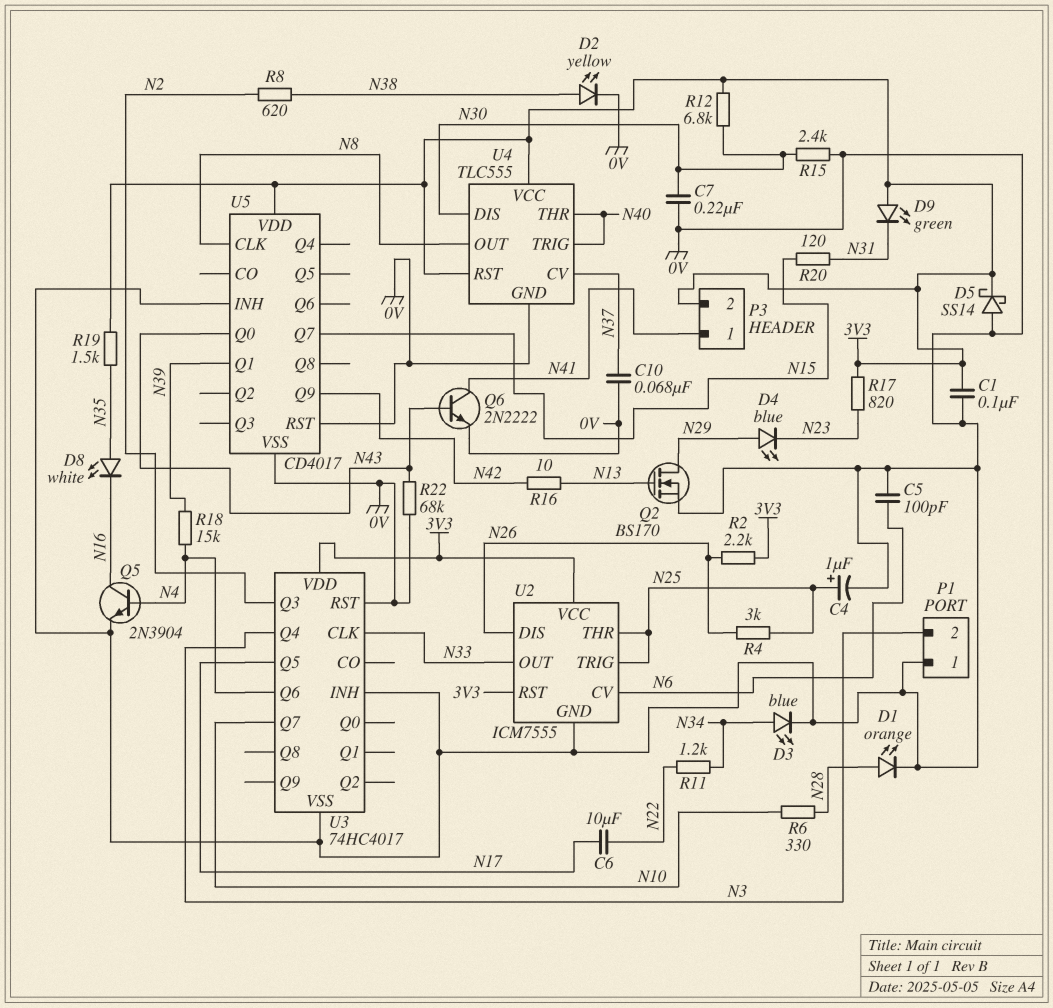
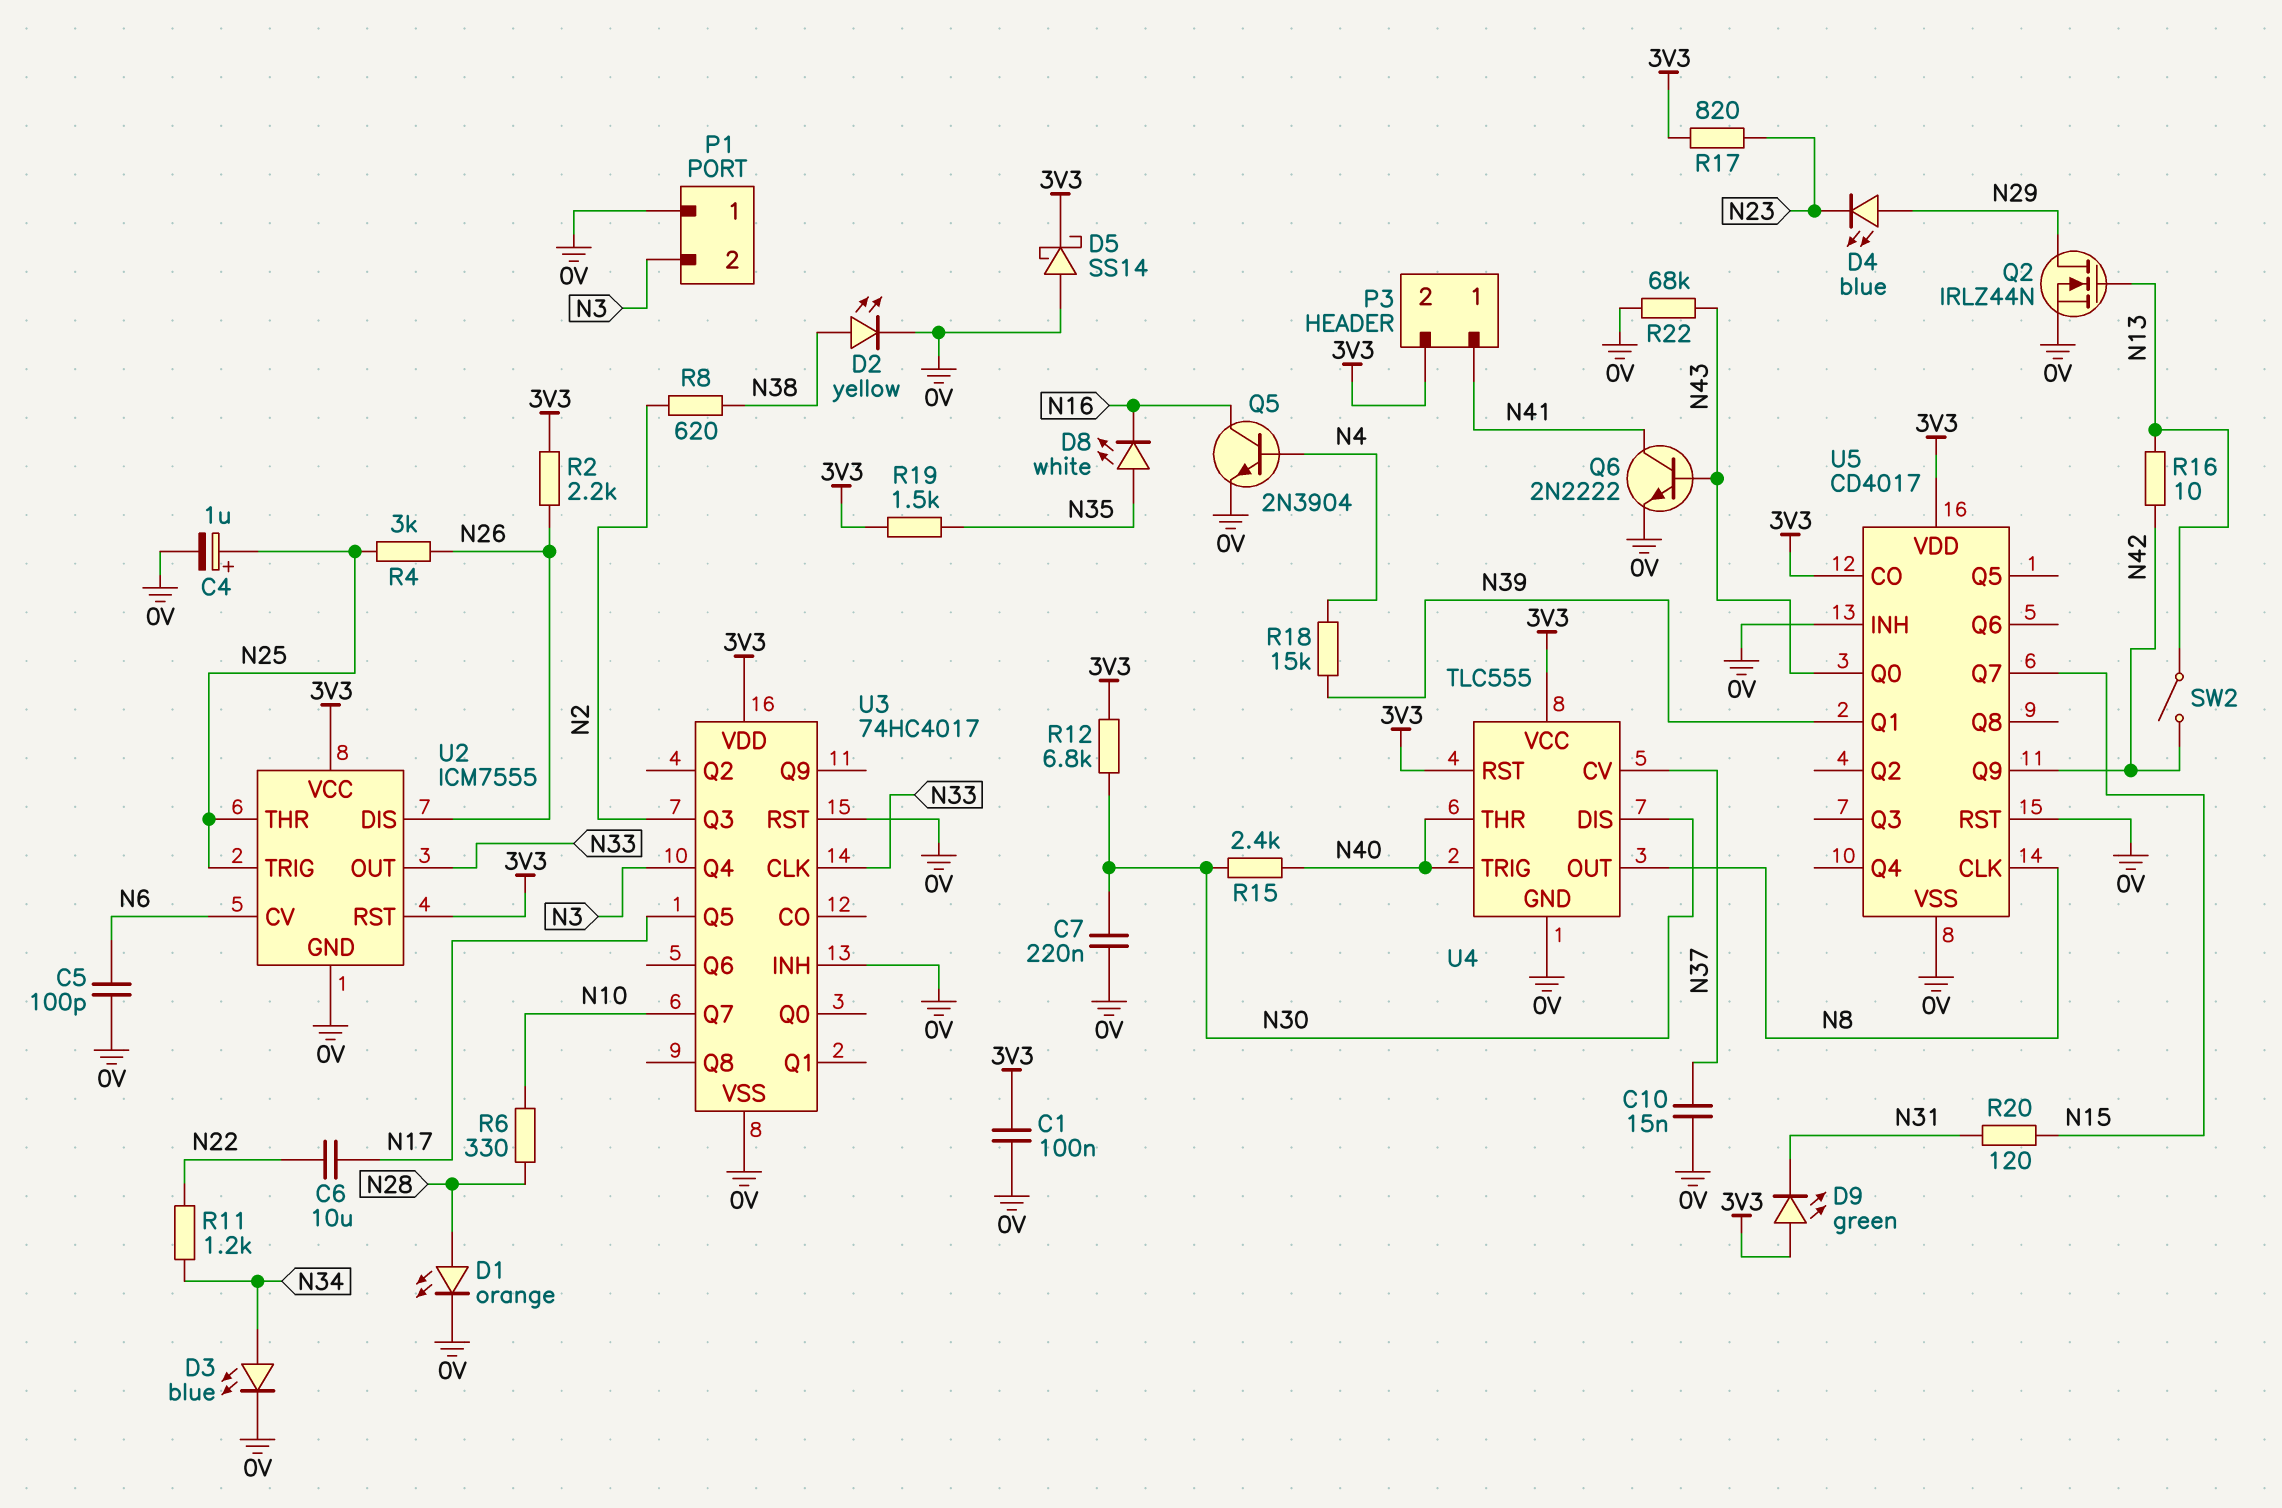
C10: 68nF (0V, N37) -> 15nF (0V, N37)
Q2: NMOS BS170 (G N13, D N29, S 0V) -> NMOS IRLZ44N (G N13, D N29, S 0V)
R15: 2.4k (0V, N30) -> 2.4k (N30, N40)
SW2: none -> switch (N13, N42)
U3 pin Q6: N4 -> none
U5 pin CO: none -> 3V3

